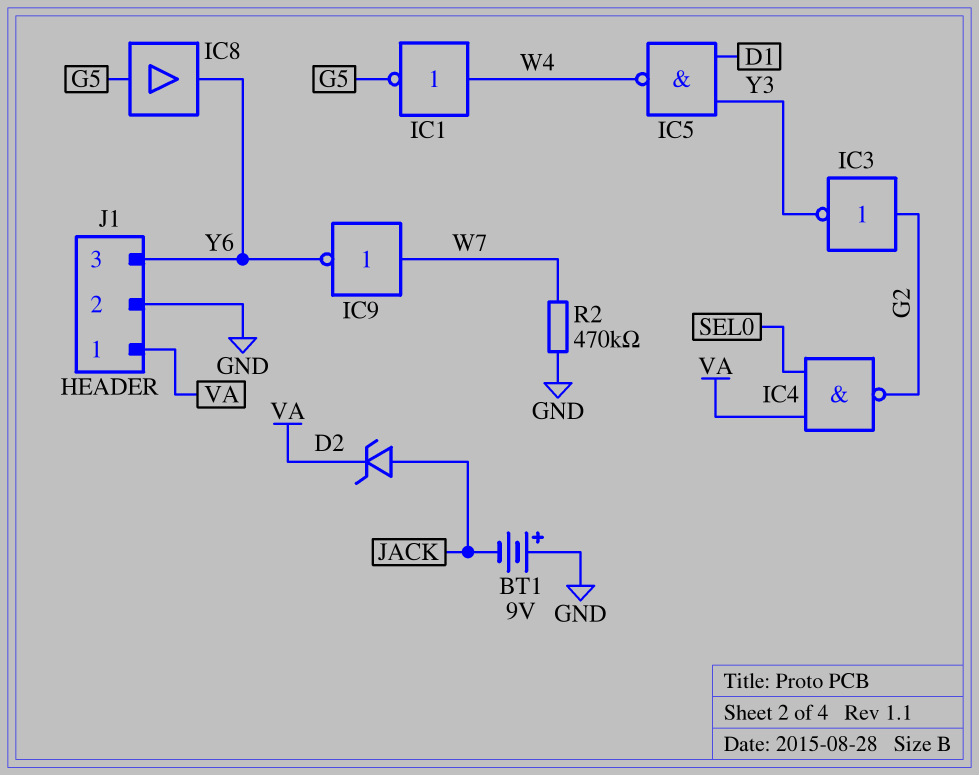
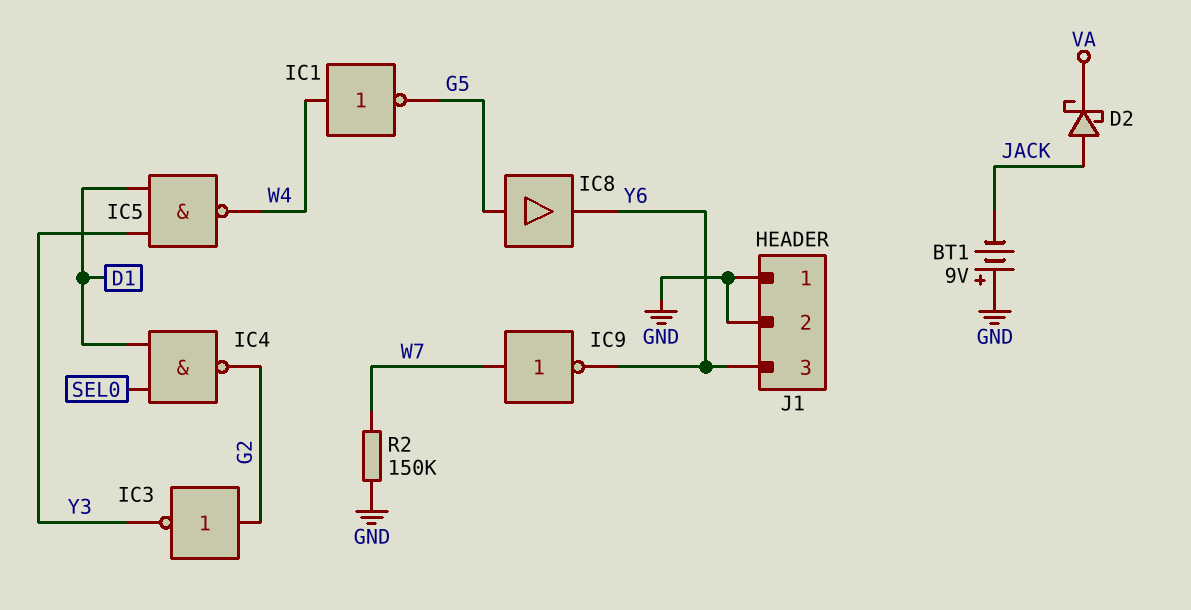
D2: zener (A JACK, K VA) -> schottky (A JACK, K VA)
IC4: NAND (in SEL0, in VA, out G2) -> NAND (in D1, in SEL0, out G2)
J1 pin 1: VA -> GND
R2: 470k (GND, W7) -> 150k (GND, W7)

